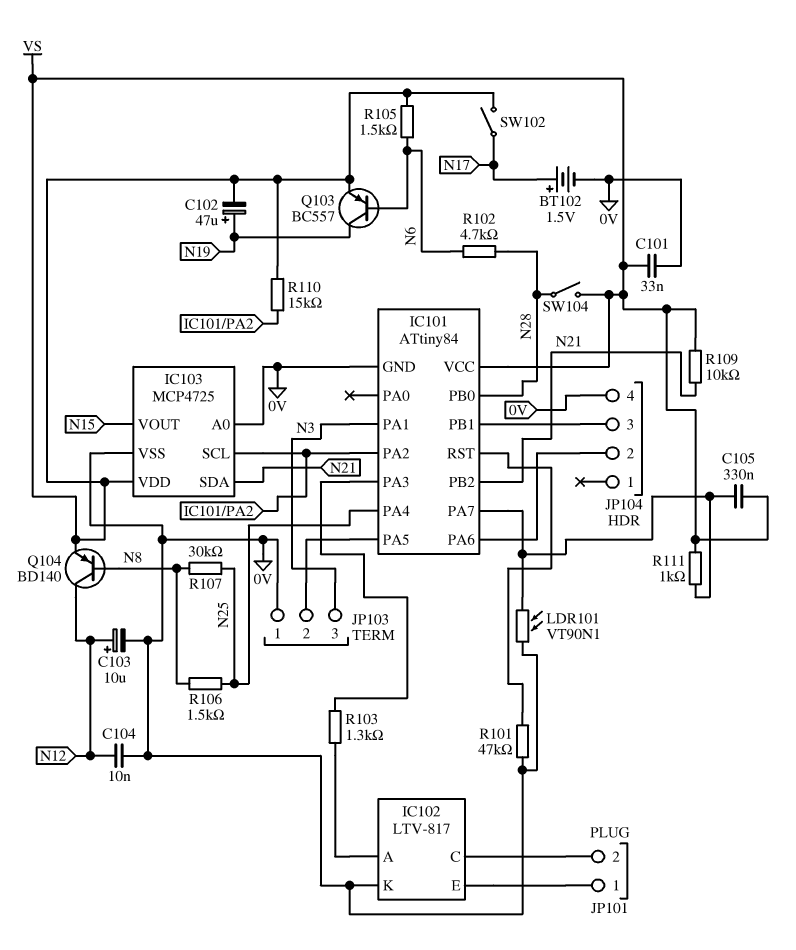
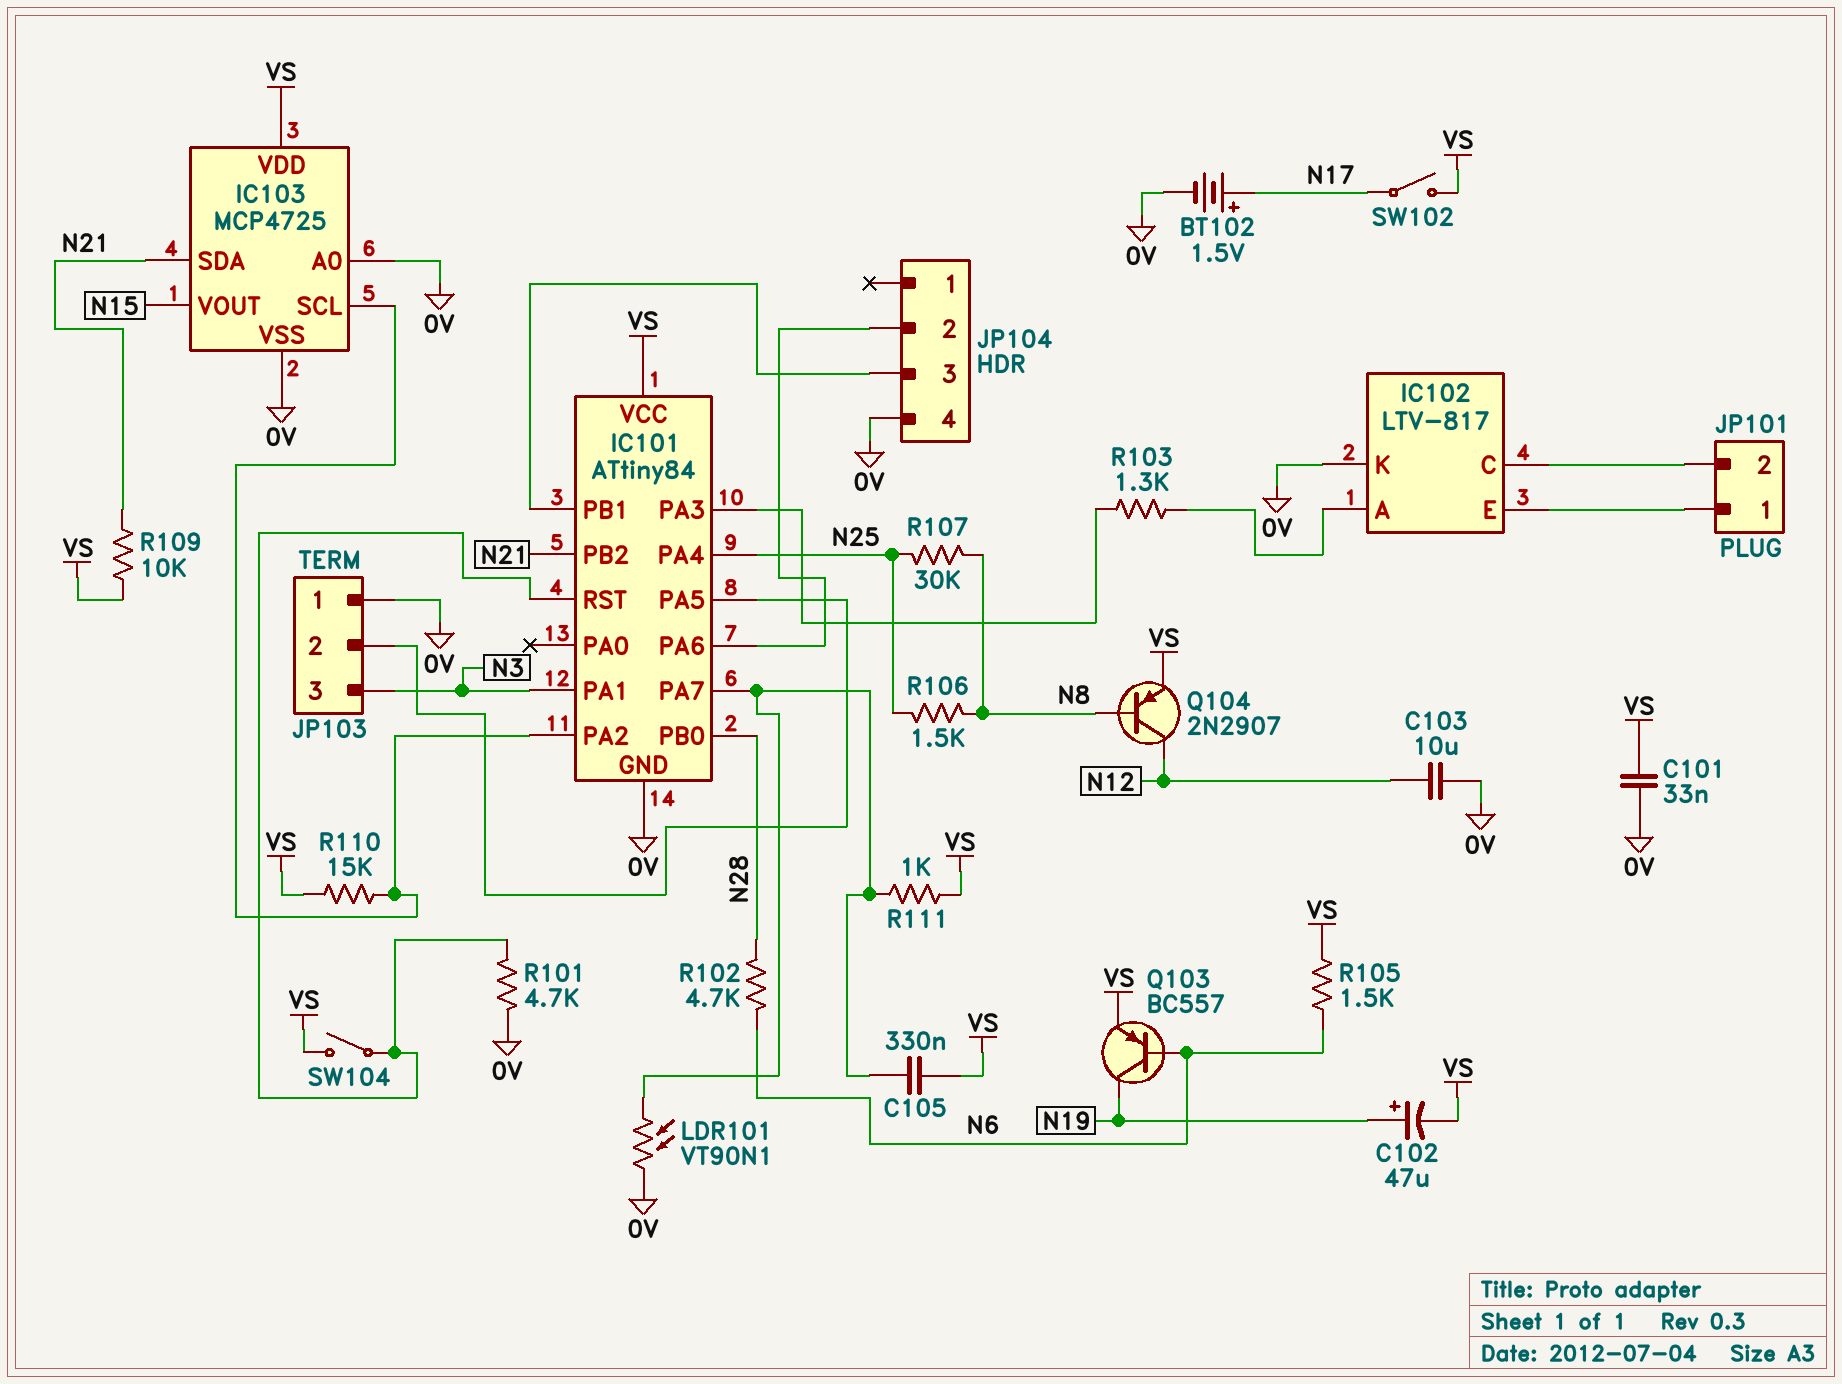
C103: 10uF (plus N12, minus 0V) -> 10uF (0V, N12)
C104: 10nF (0V, N12) -> none
Q104: PNP BD140 (B N8, C N12, E VS) -> PNP 2N2907 (B N8, C N12, E VS)
R101: 47k (0V, IC101/RST) -> 4.7k (0V, IC101/RST)
SW104: switch (N28, VS) -> switch (IC101/RST, VS)

